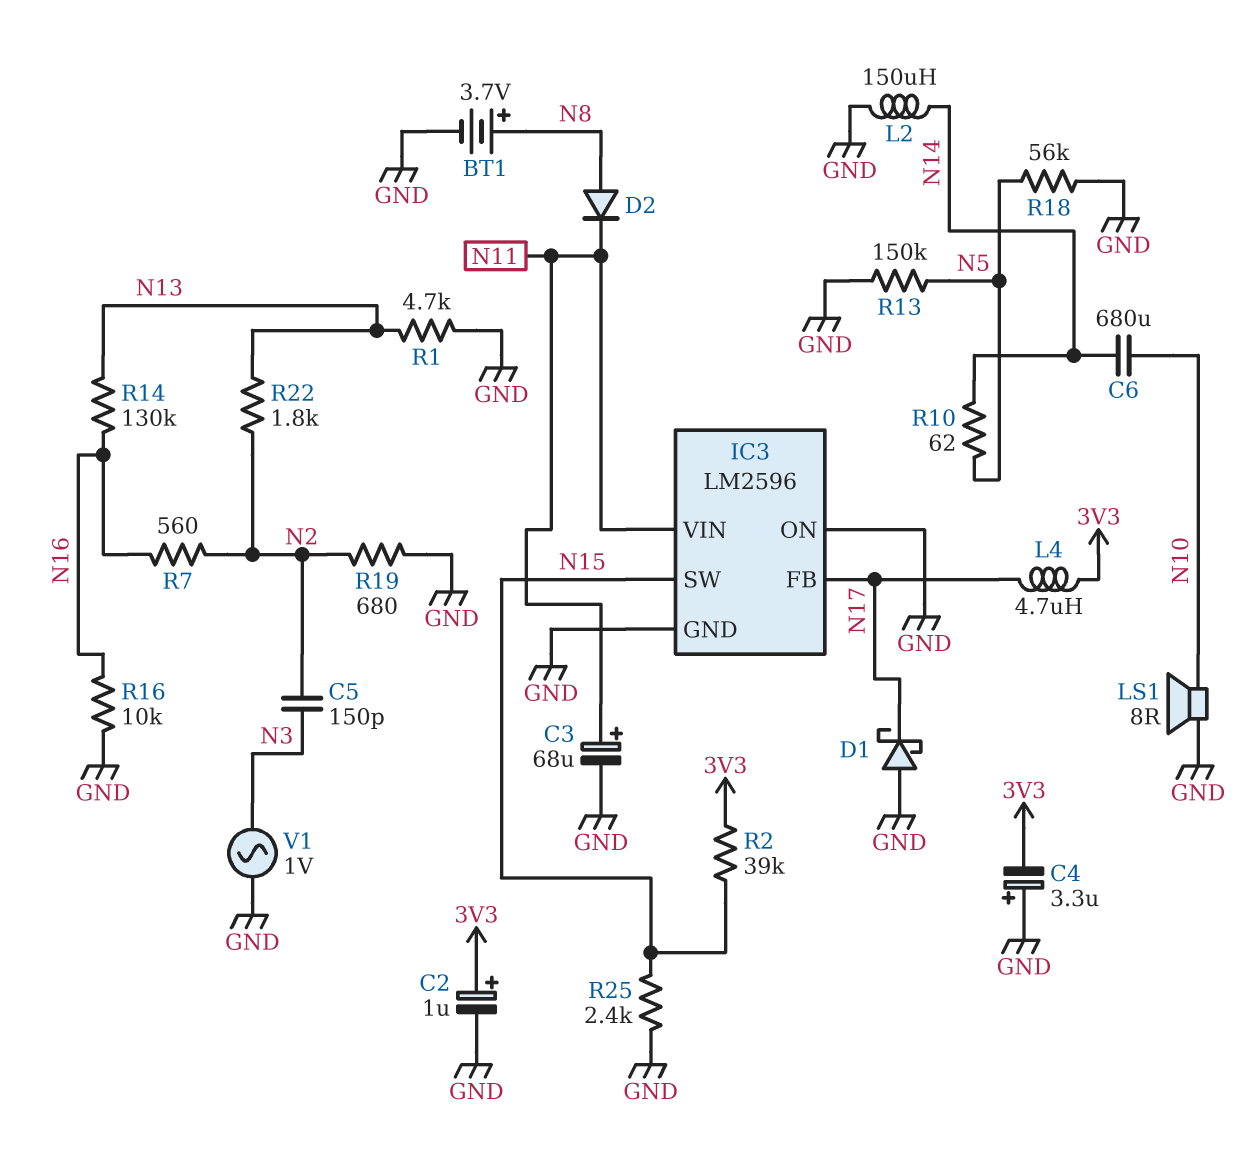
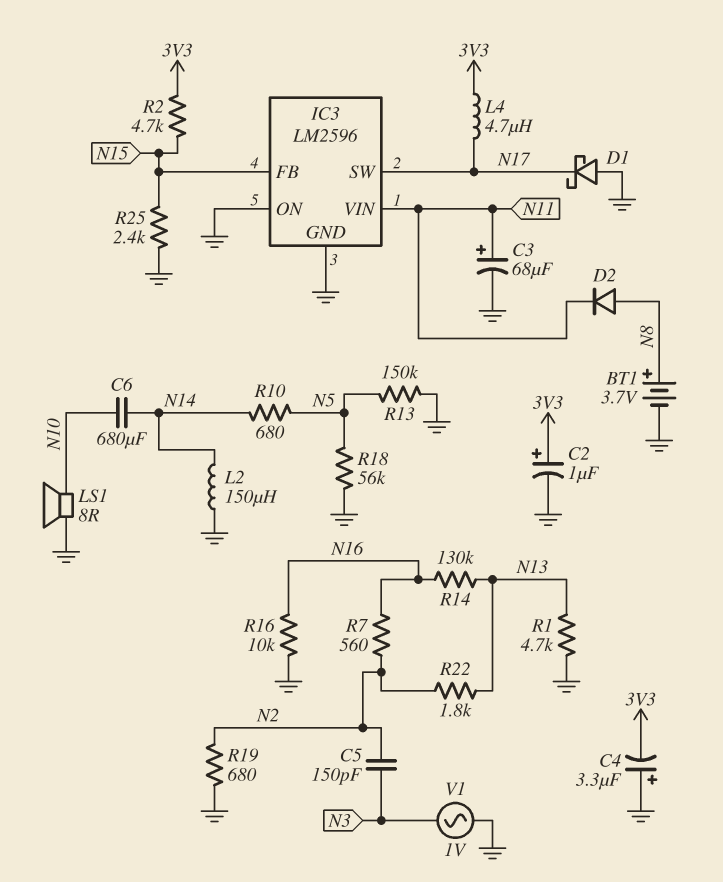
IC3 pin FB: N17 -> N15
IC3 pin SW: N15 -> N17
R2: 39k (3V3, N15) -> 4.7k (3V3, N15)
R10: 62 (N5, N14) -> 680 (N5, N14)

